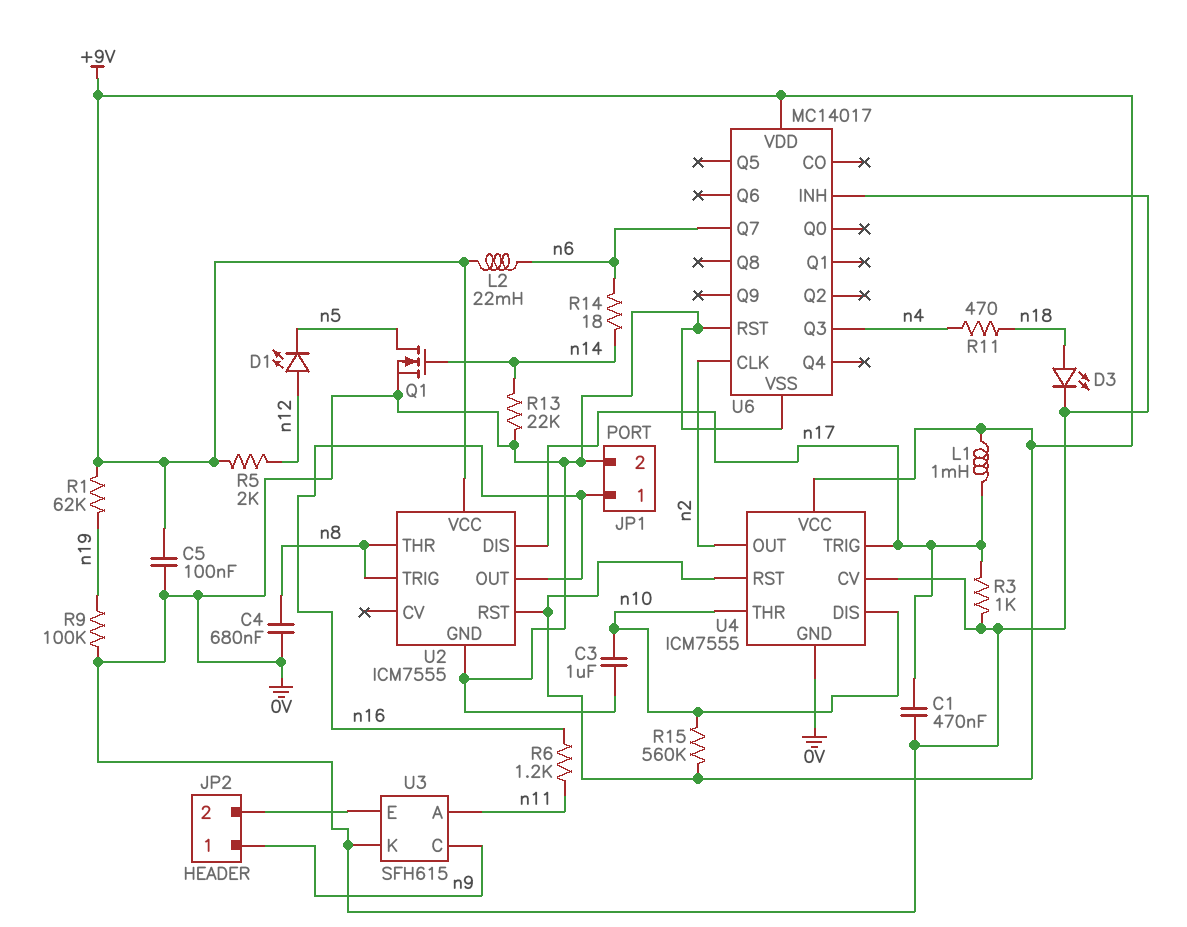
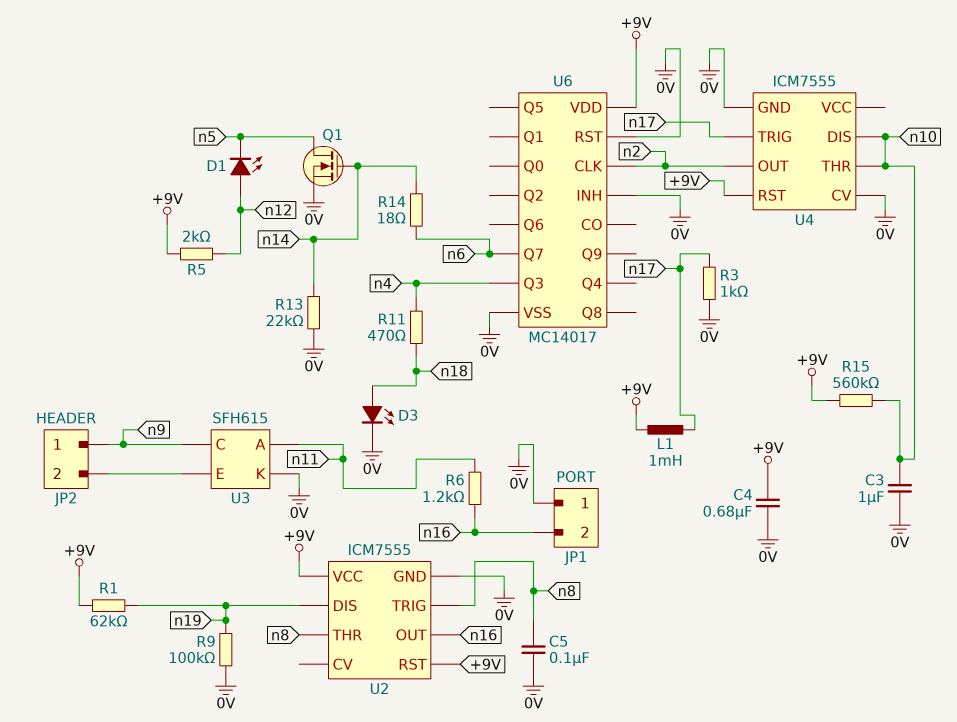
C1: 470nF (0V, n17) -> none
C4: 680nF (0V, n8) -> 680nF (+9V, 0V)
C5: 100nF (+9V, 0V) -> 100nF (0V, n8)
JP1 pin 1: n16 -> 0V
JP1 pin 2: 0V -> n16
L2: 22mH (+9V, n6) -> none
U2 pin DIS: n17 -> n19
U4 pin VCC: +9V -> none

